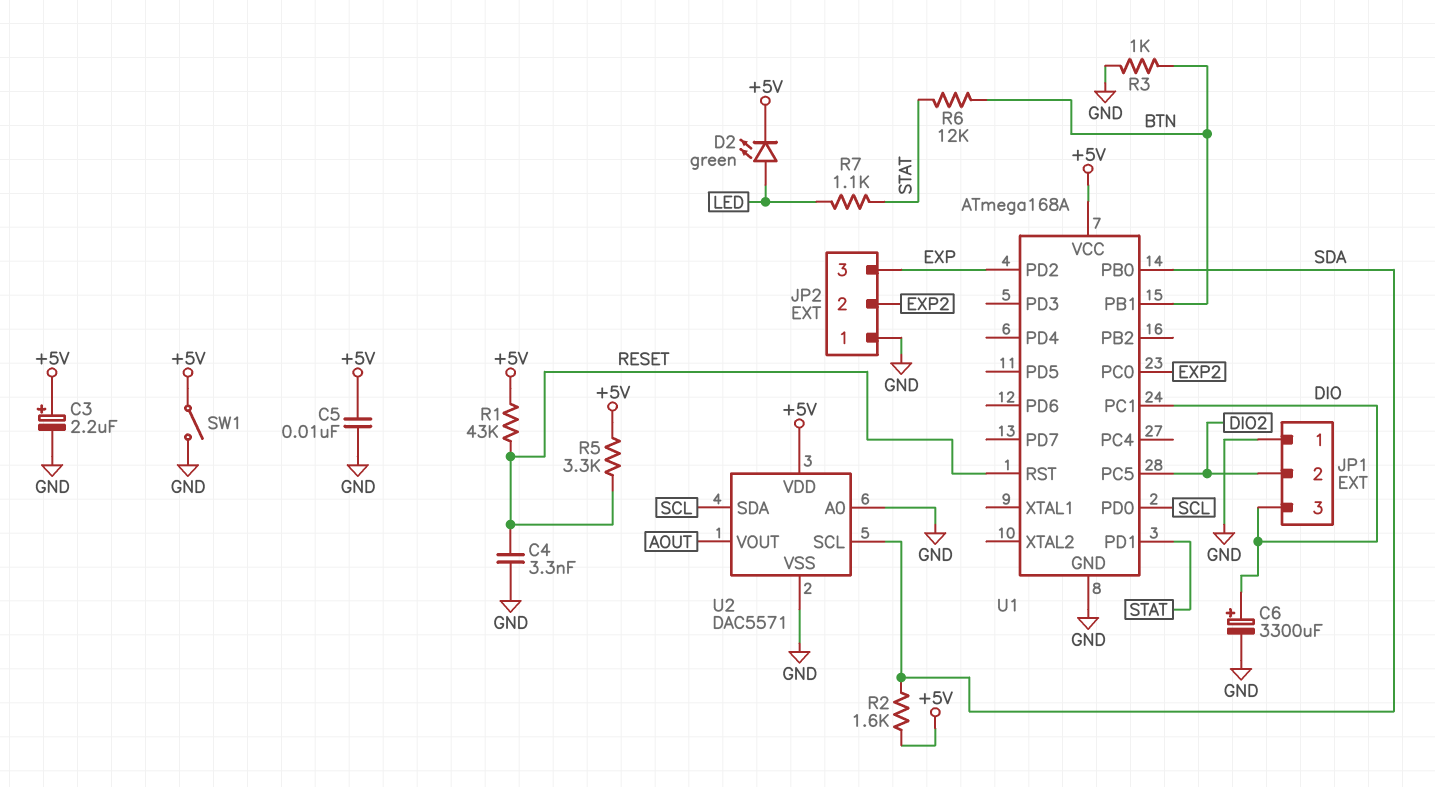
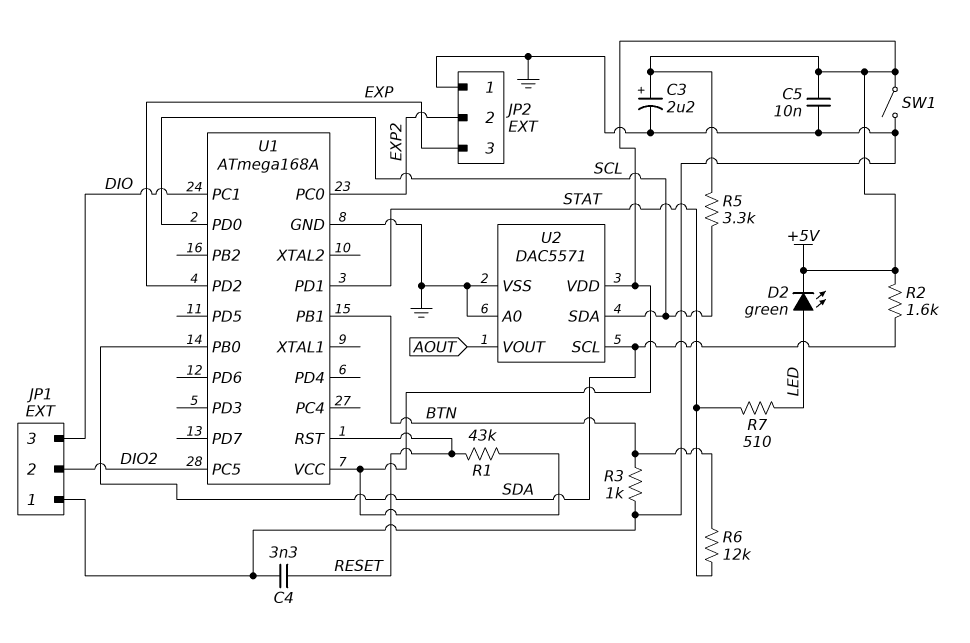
C6: 3300uF (plus DIO, minus GND) -> none
R5: 3.3k (+5V, RESET) -> 3.3k (+5V, SCL)
R7: 1.1k (LED, STAT) -> 510 (LED, STAT)

